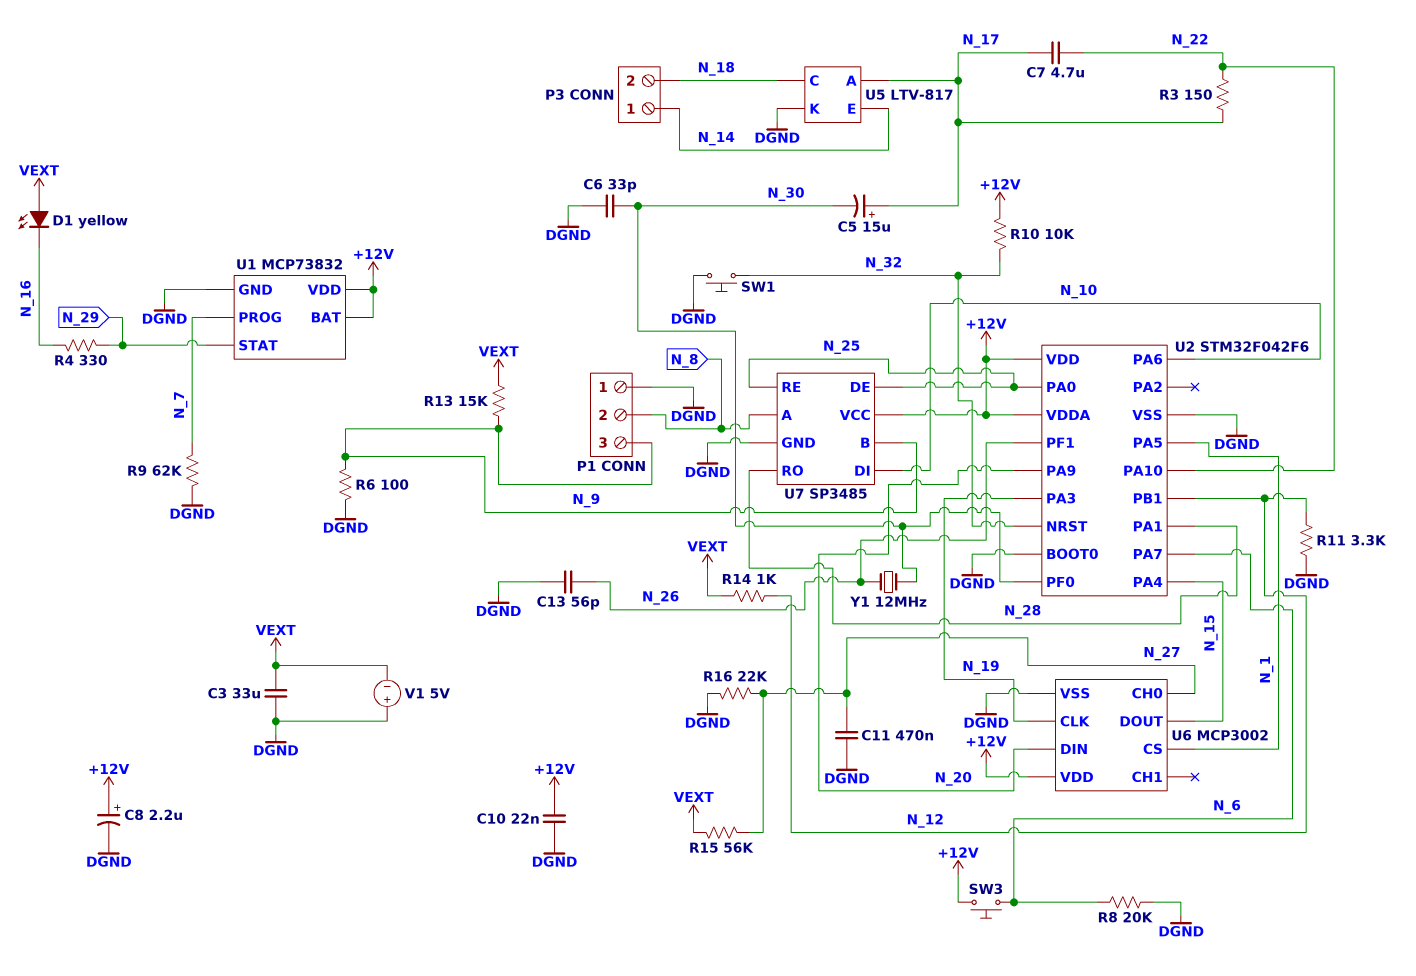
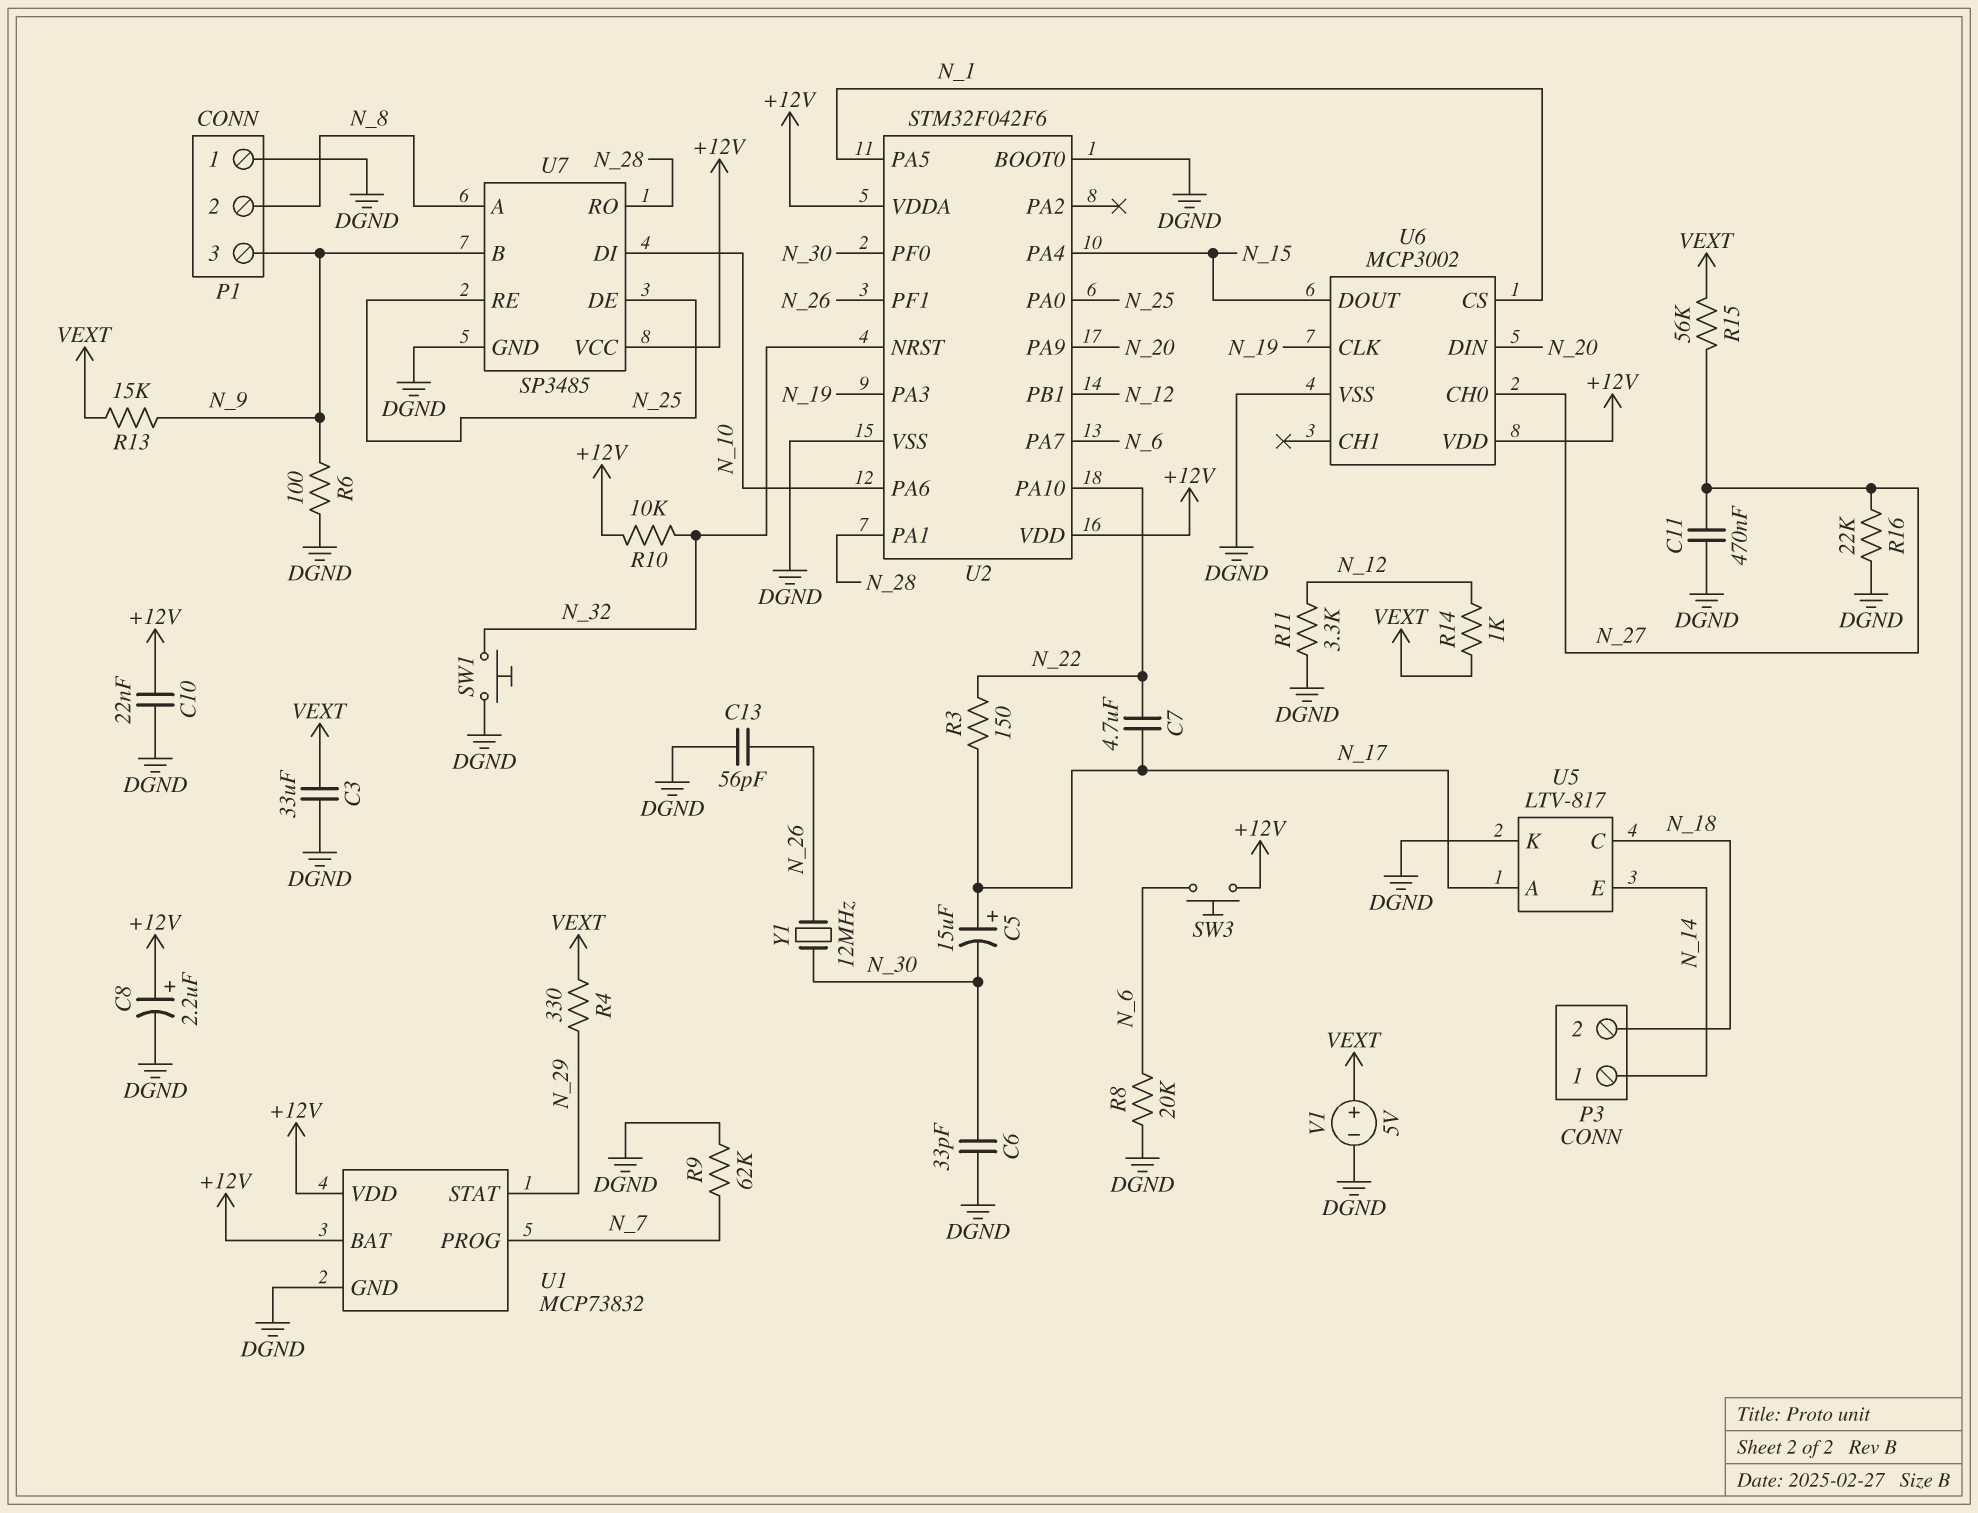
D1: LED yellow (A VEXT, K N_16) -> none
R4: 330 (N_16, N_29) -> 330 (N_29, VEXT)
V1: 5V (plus DGND, minus VEXT) -> 5V (plus VEXT, minus DGND)

